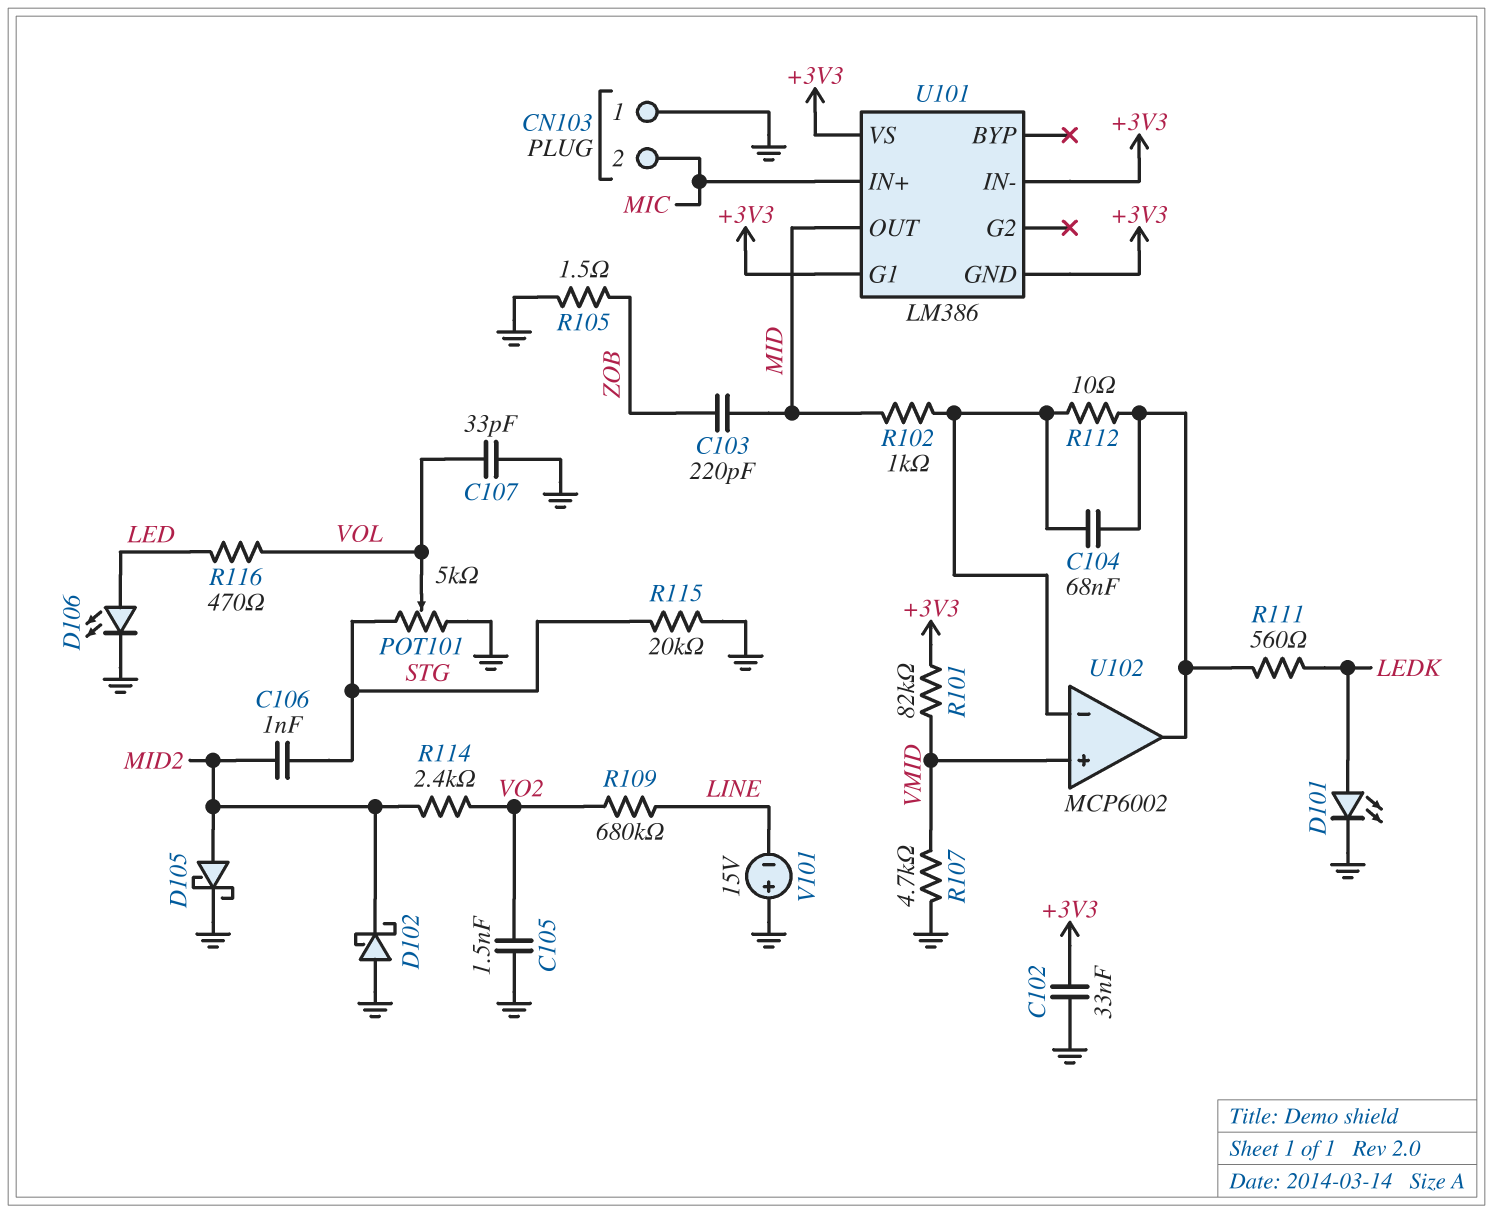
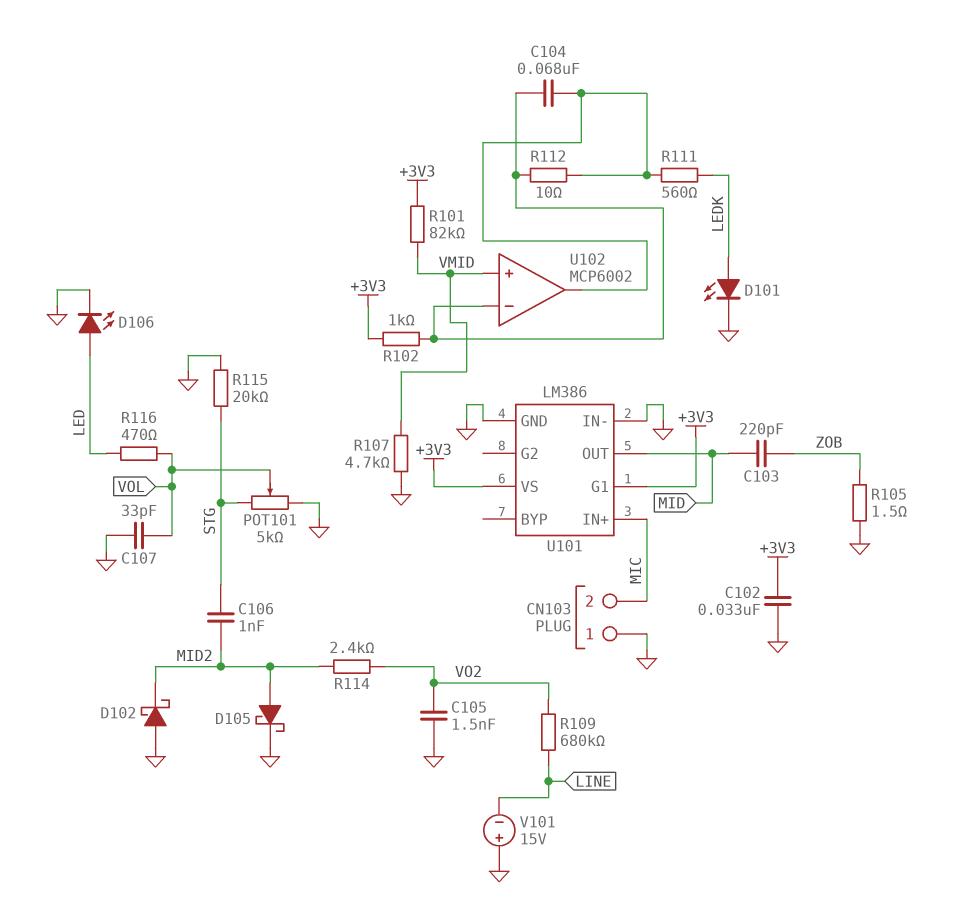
R102: 1k (MID, U102/in-) -> 1k (+3V3, U102/in-)
U101 pin GND: +3V3 -> GND
U101 pin IN-: +3V3 -> GND

